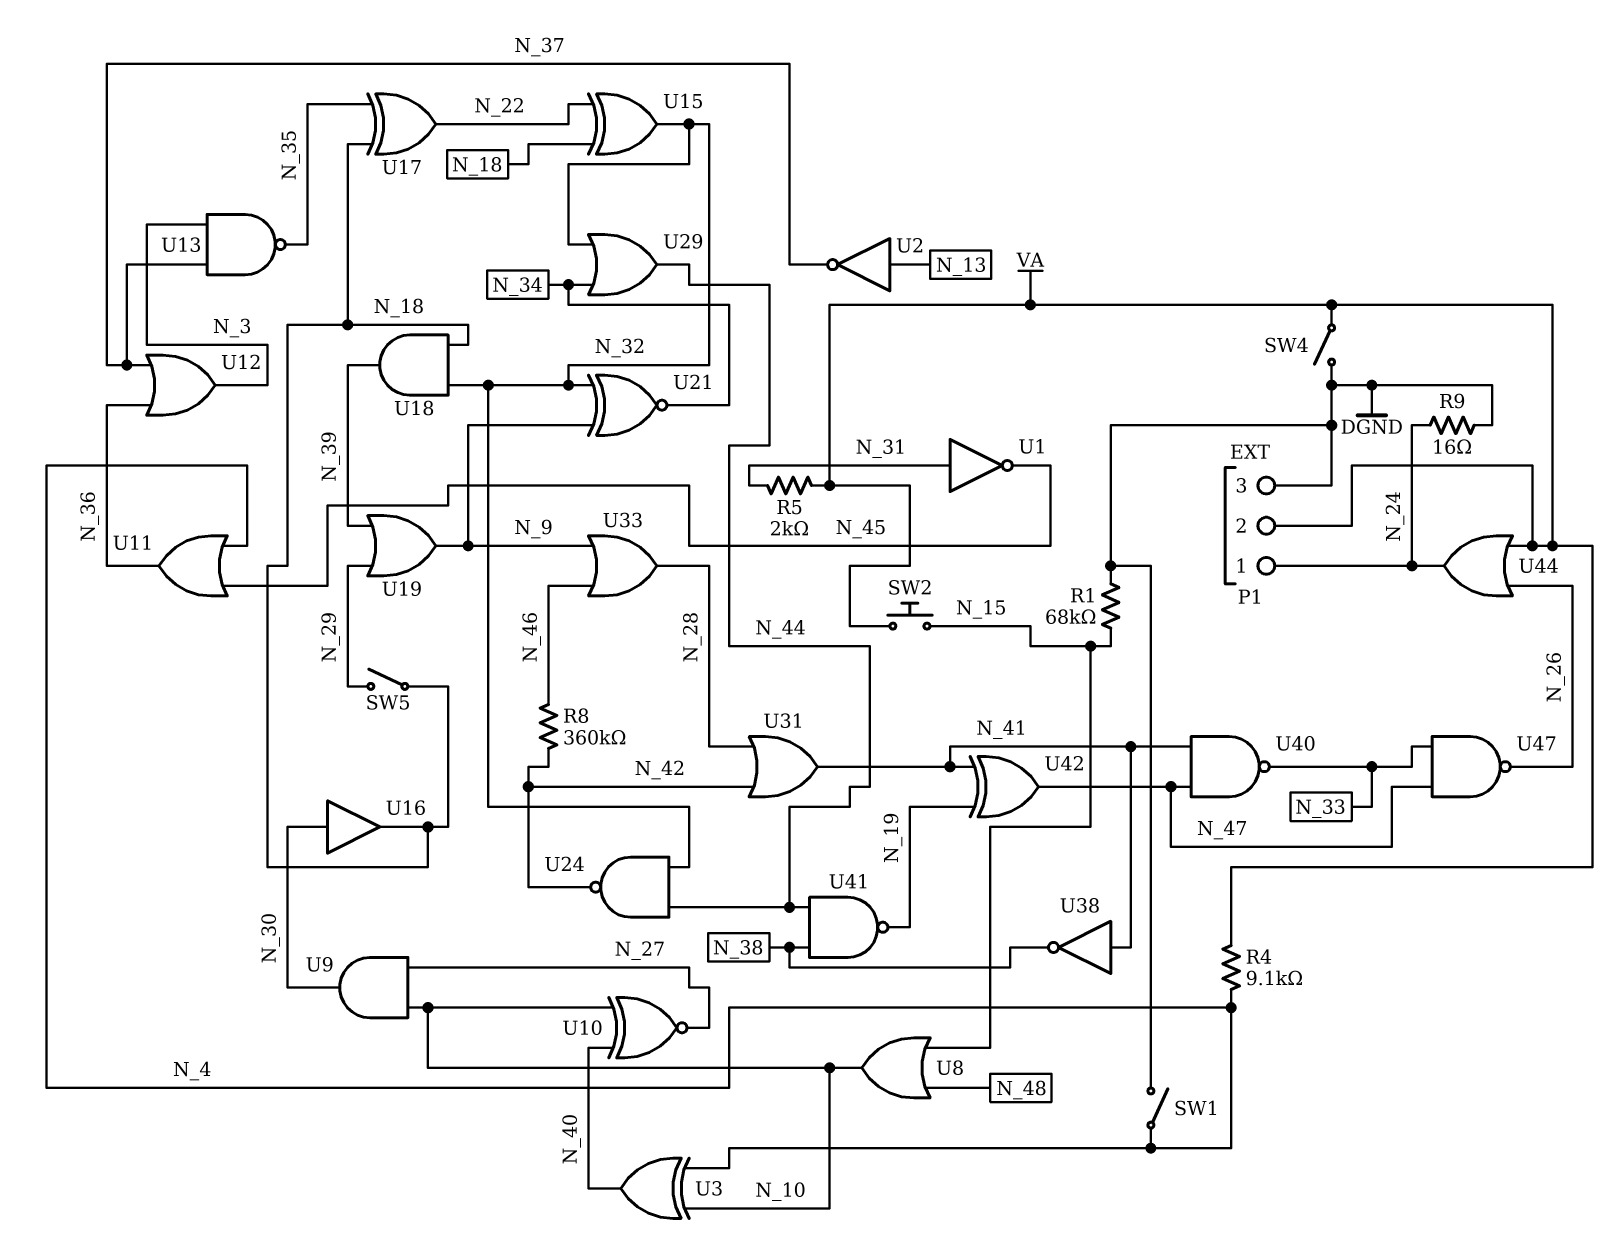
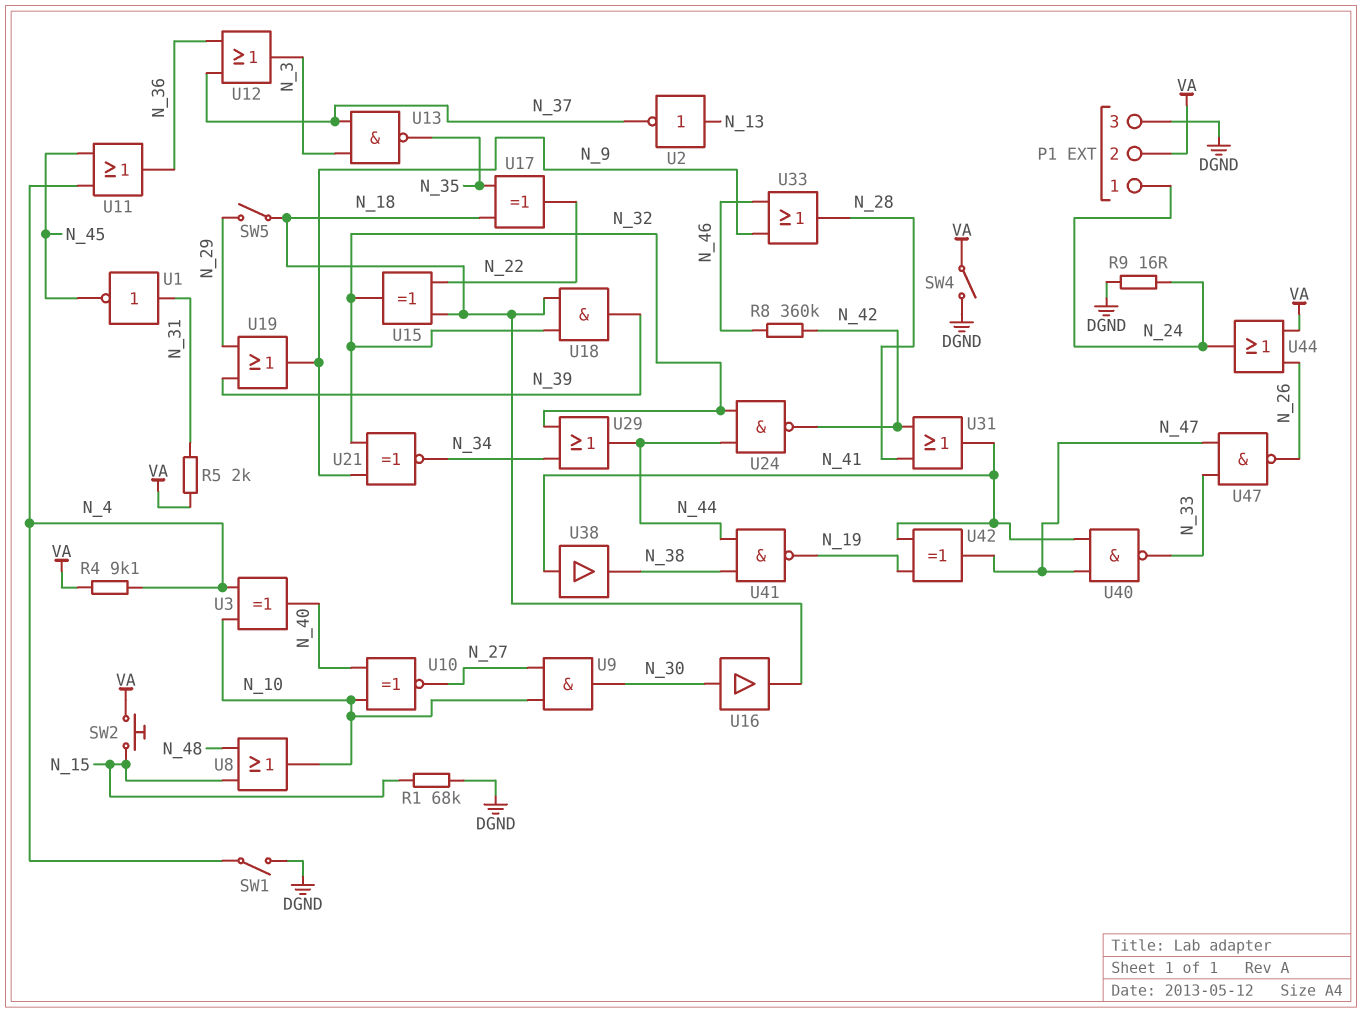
U38: NOT (in N_41, out N_38) -> buffer (in N_41, out N_38)

